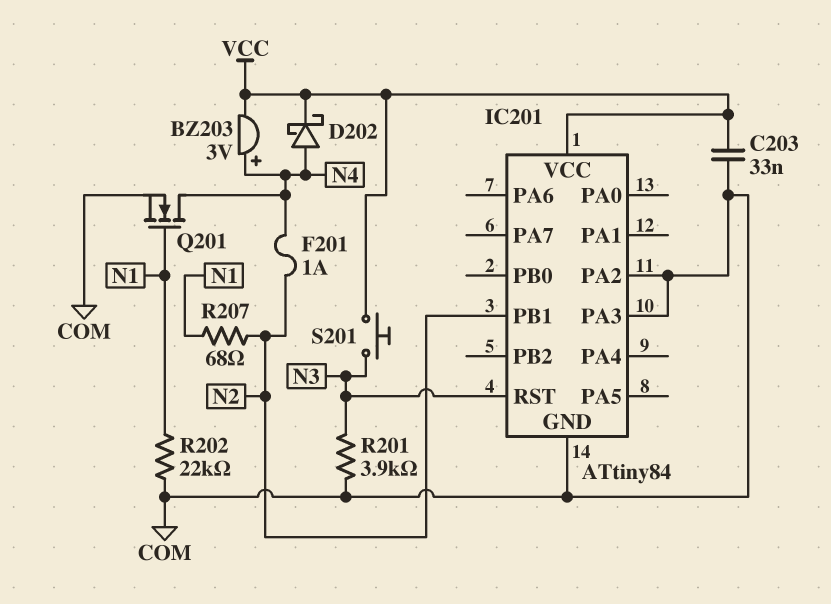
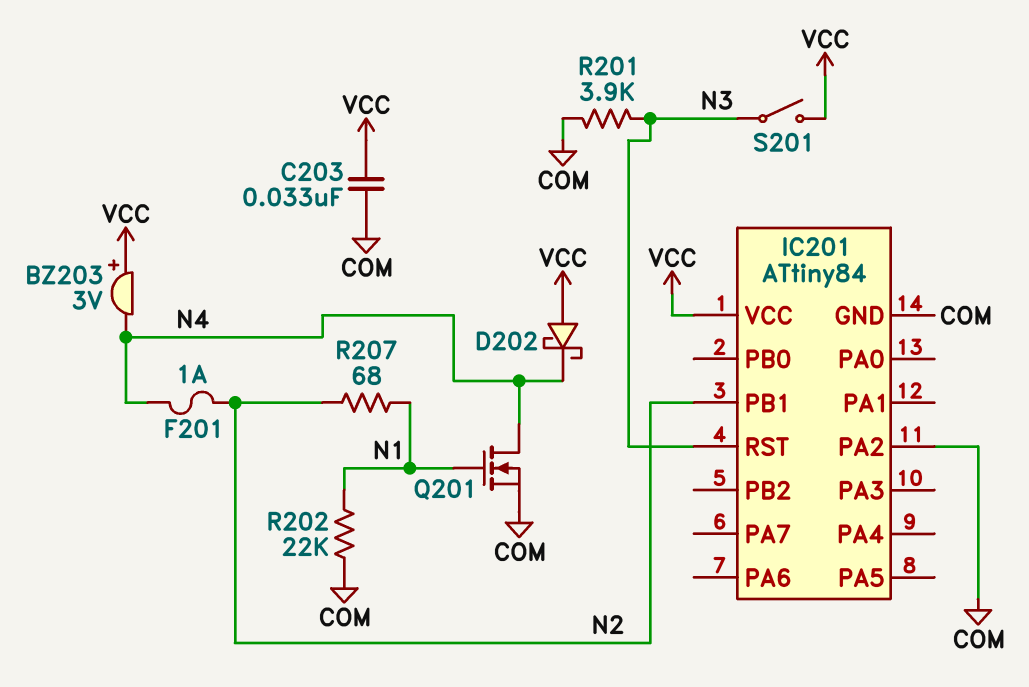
BZ203: buzzer 3V (plus N4, minus VCC) -> buzzer 3V (plus VCC, minus N4)
D202: schottky (A N4, K VCC) -> schottky (A VCC, K N4)
IC201 pin PA3: COM -> none
S201: button (N3, VCC) -> switch (N3, VCC)

